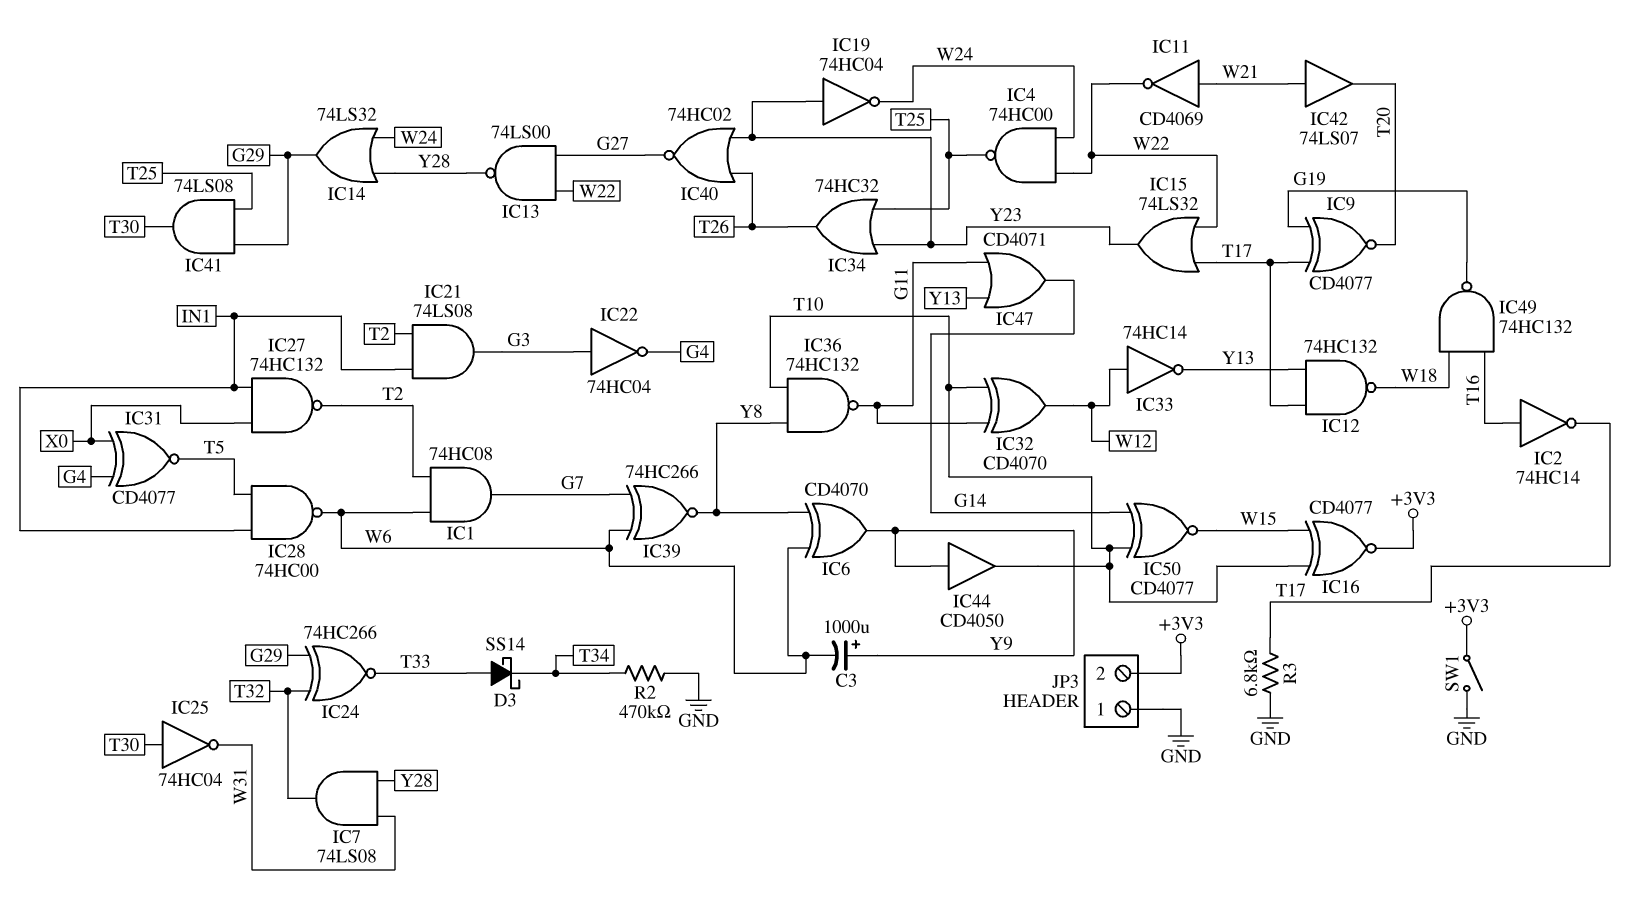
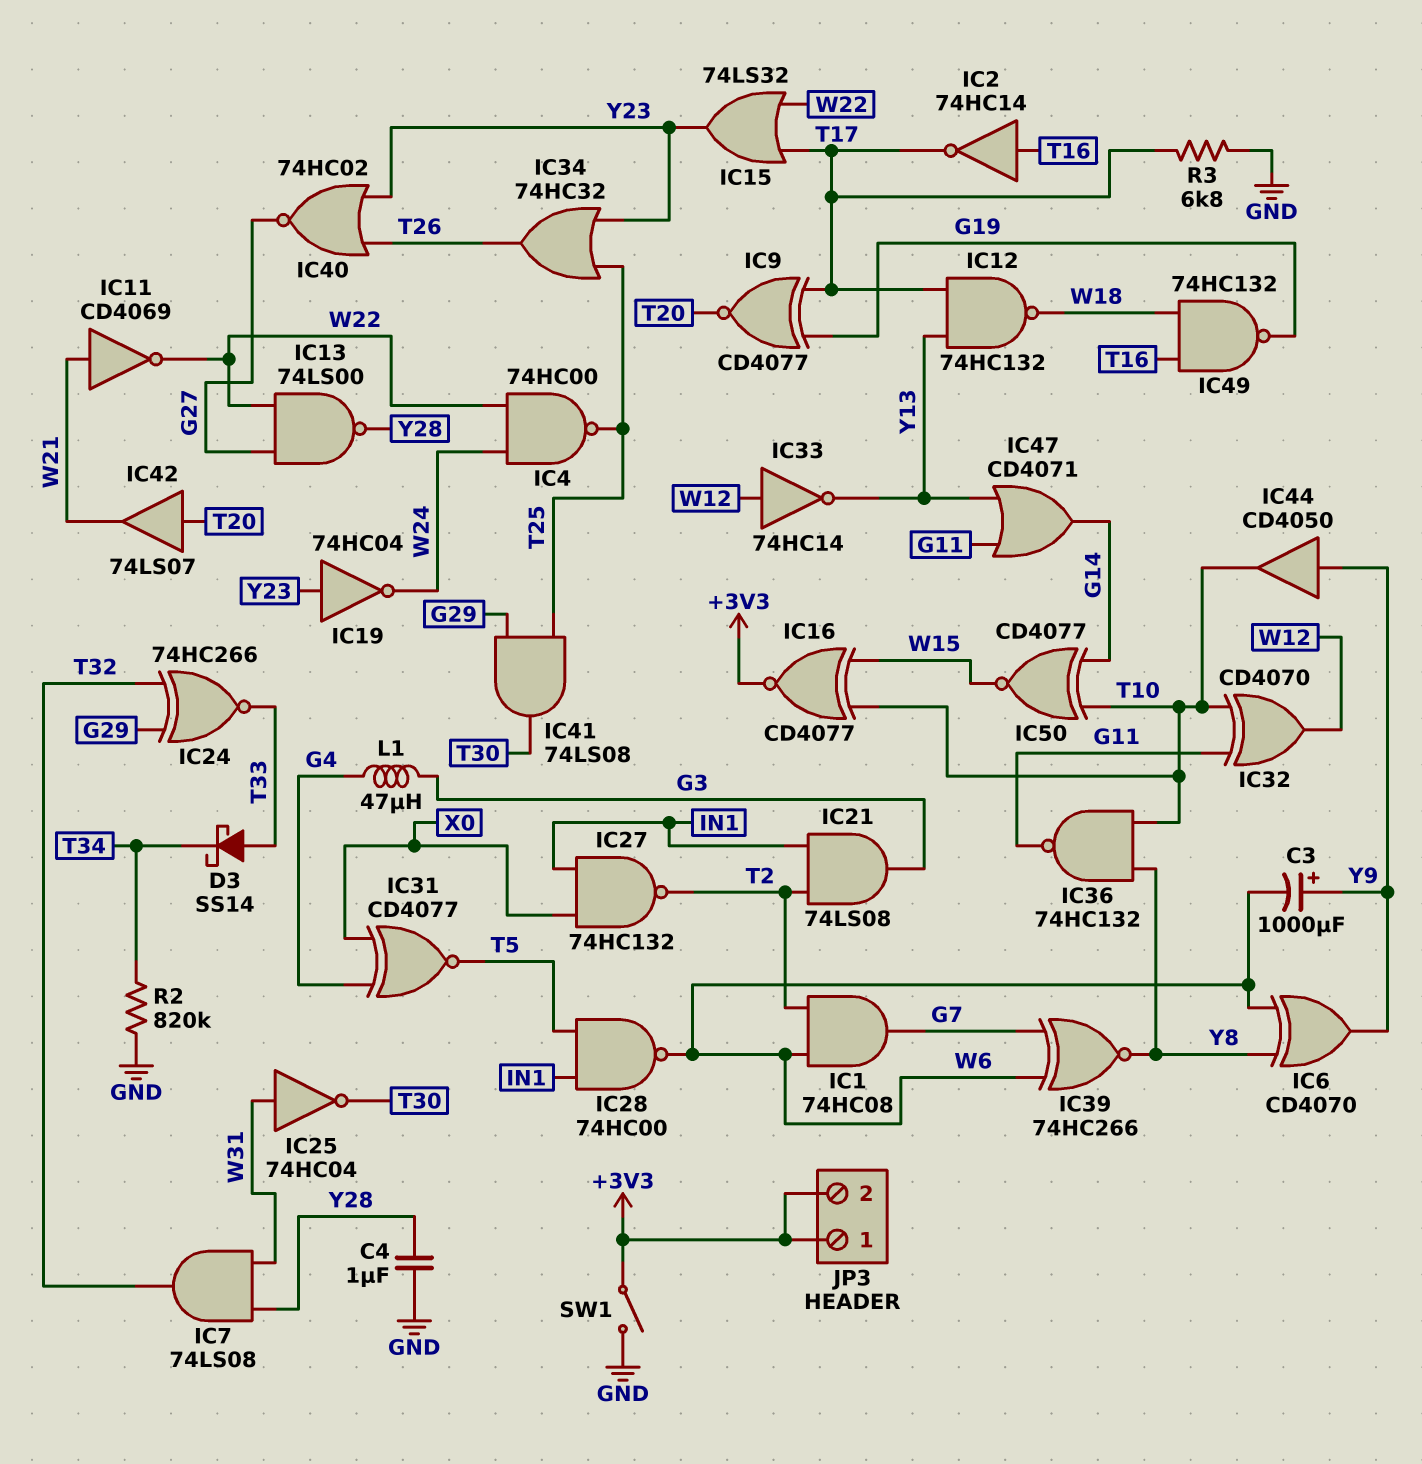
C4: none -> 1uF (GND, Y28)
IC14: OR 74LS32 (in W24, in Y28, out G29) -> none
IC22: NOT 74HC04 (in G3, out G4) -> none
IC25: NOT 74HC04 (in T30, out W31) -> NOT 74HC04 (in W31, out T30)
IC42: buffer 74LS07 (in W21, out T20) -> buffer 74LS07 (in T20, out W21)
JP3 pin 1: GND -> +3V3
L1: none -> 47uH (G3, G4)
R2: 470k (GND, T34) -> 820k (GND, T34)

